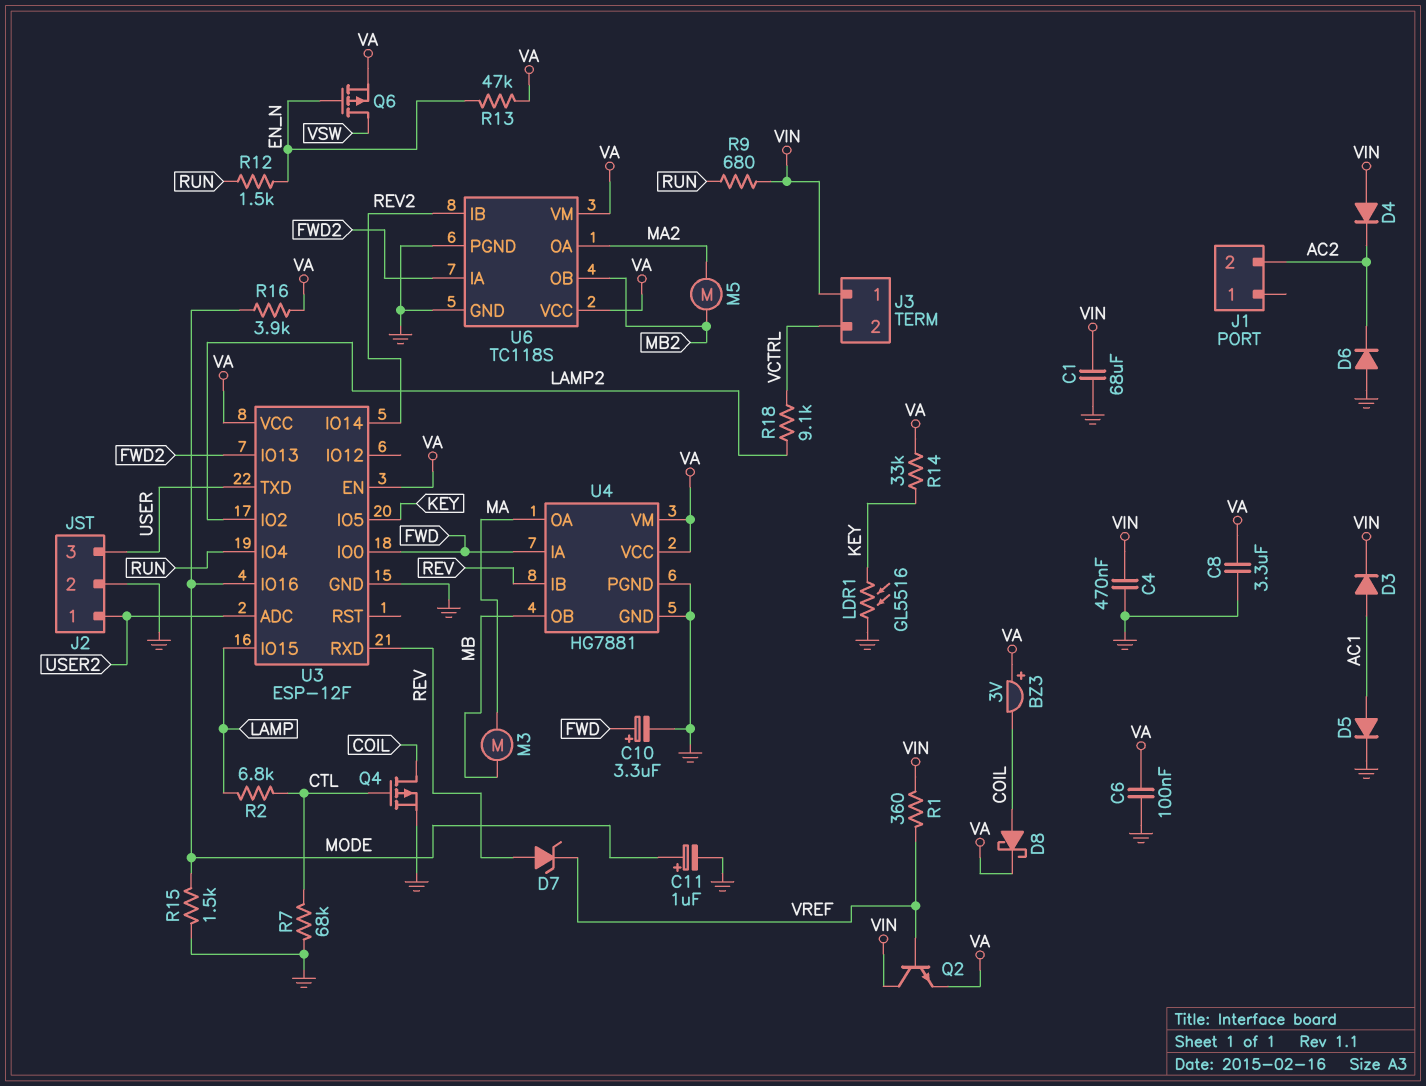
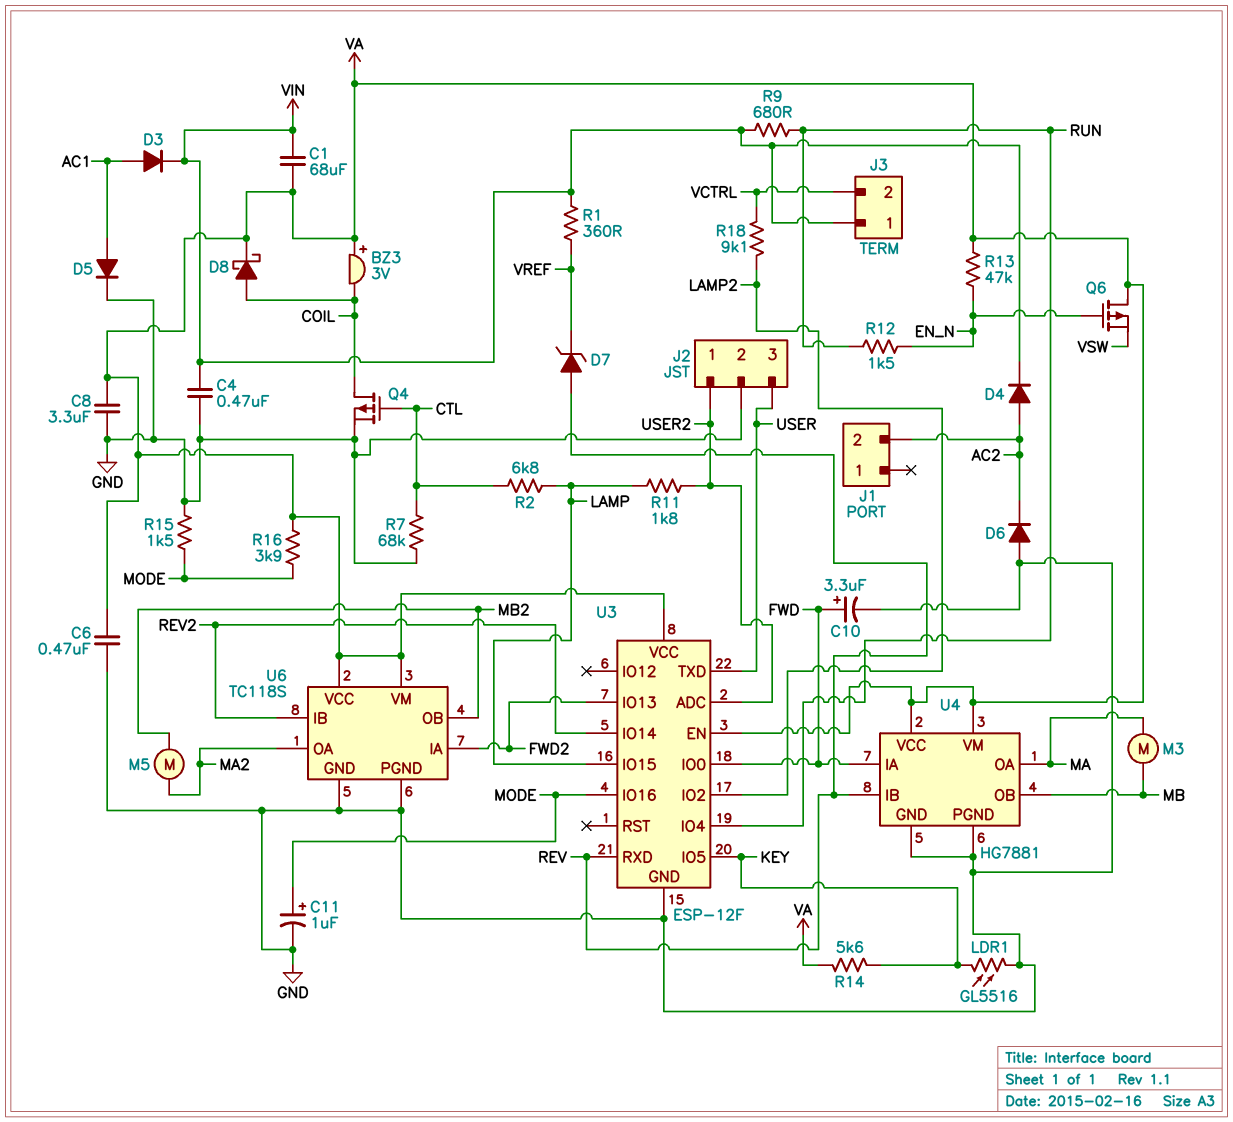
C1: 68uF (GND, VIN) -> 68uF (VA, VIN)
C6: 100nF (GND, VA) -> 470nF (GND, VA)
D4: diode (A VIN, K AC2) -> diode (A AC2, K VIN)
Q2: NPN (B VREF, C VIN, E VA) -> none
Q6: PMOS (G EN_N, D VSW, S VA) -> PMOS (G EN_N, D VA, S VSW)
R11: none -> 1.8k (LAMP, USER2)
R14: 33k (KEY, VA) -> 5.6k (KEY, VA)

